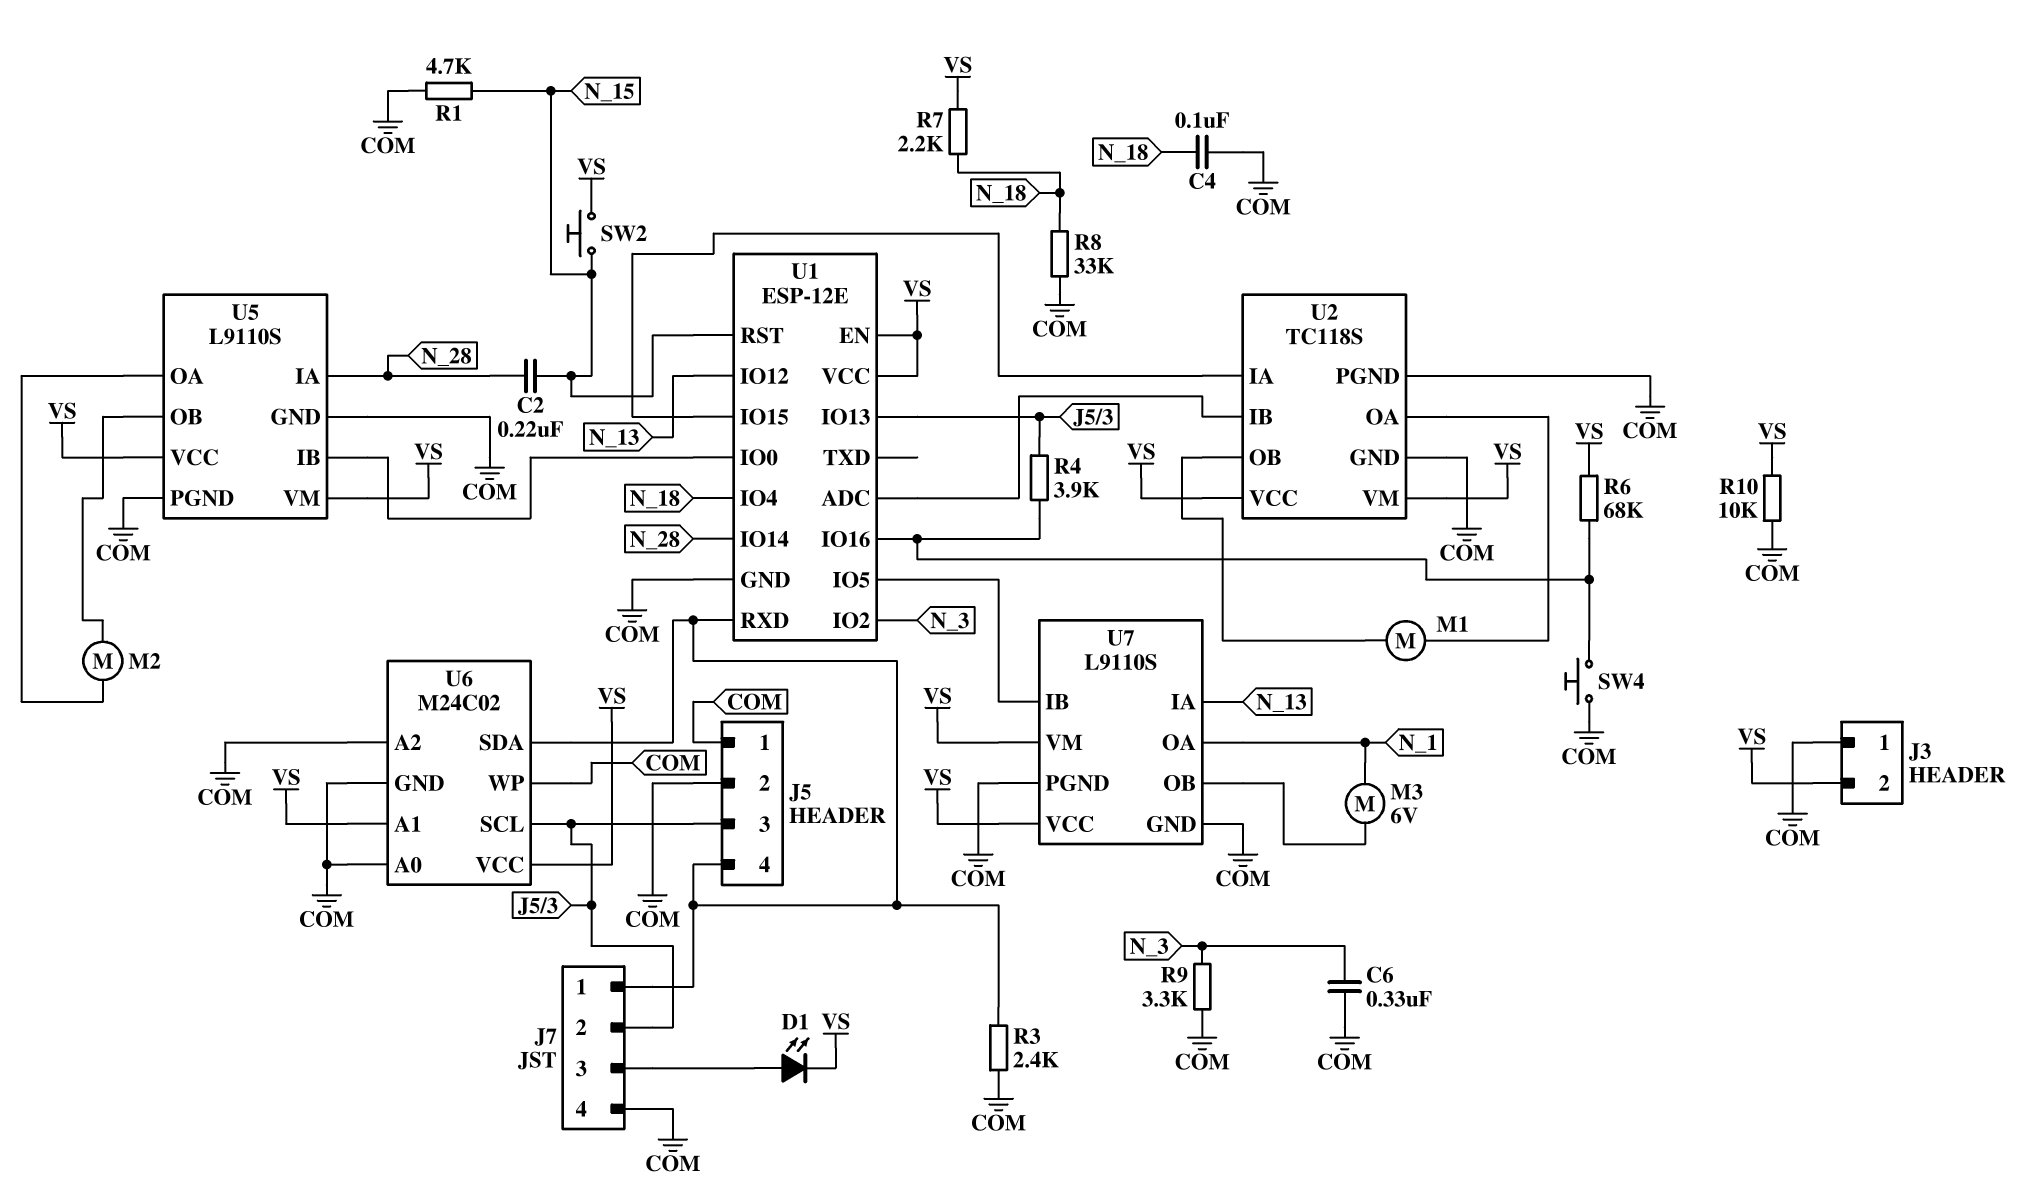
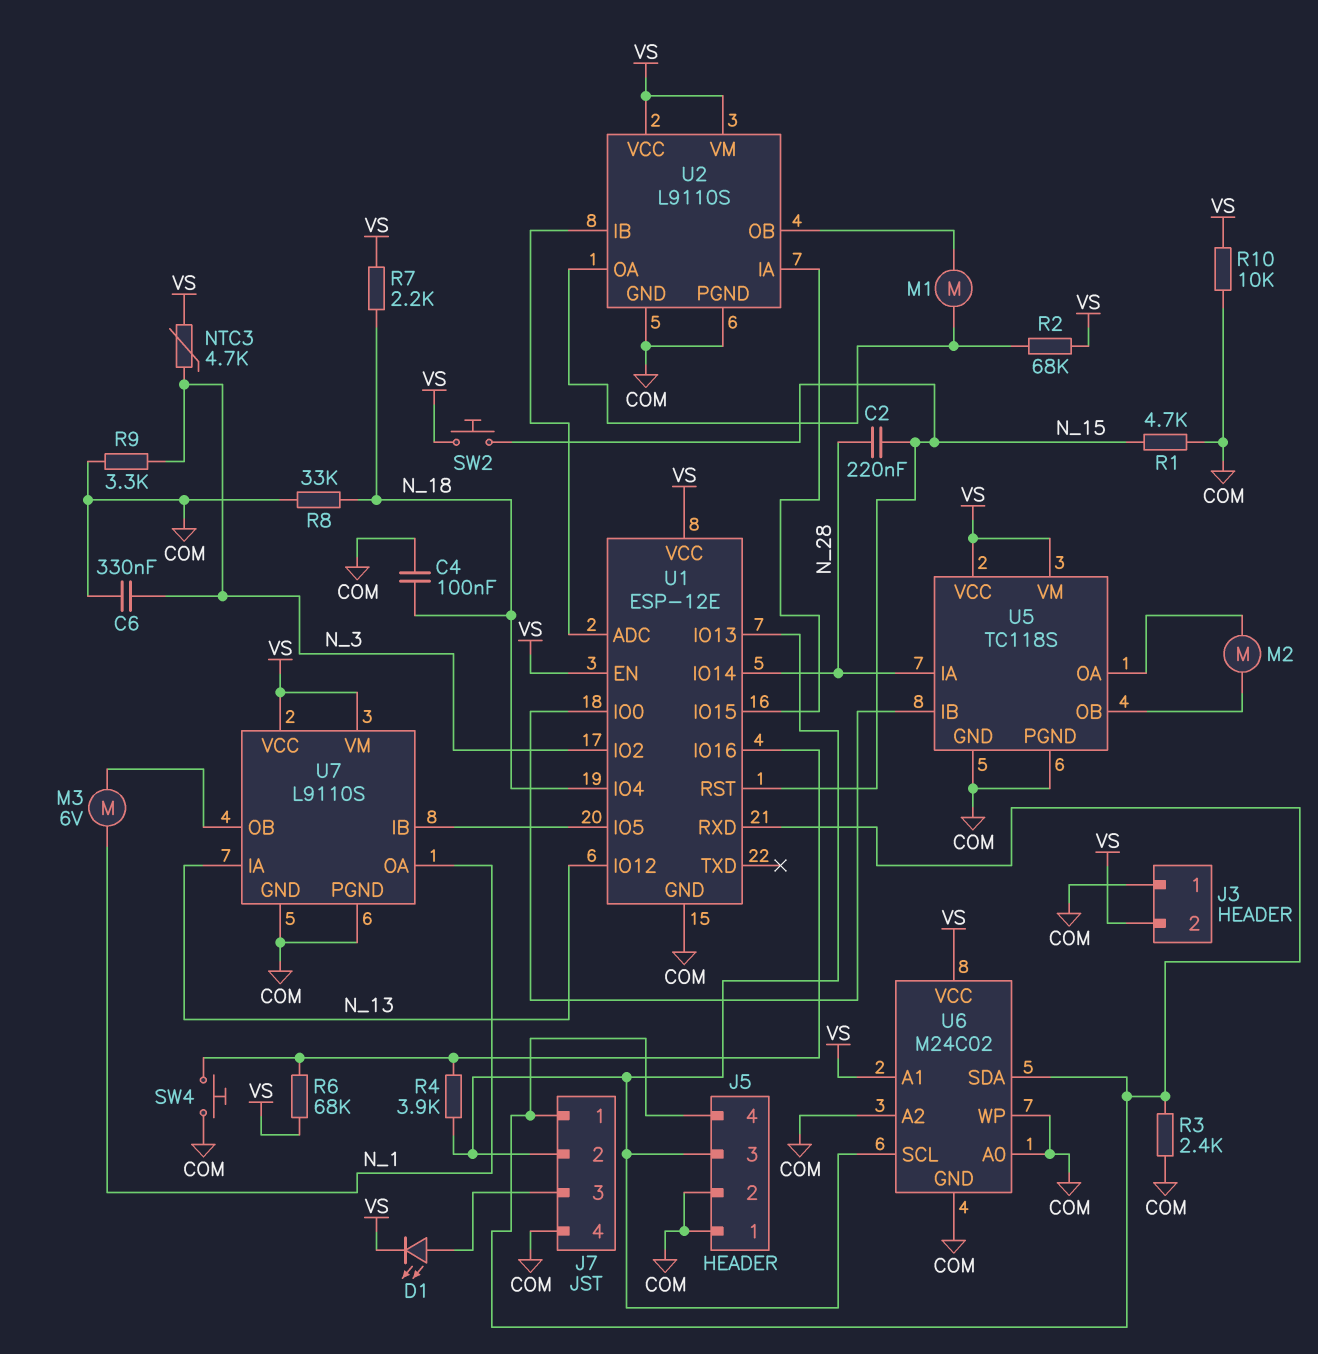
NTC3: none -> 4.7k (N_3, VS)
R2: none -> 68k (U2/OA, VS)
U2: TC118S -> L9110S
U5: L9110S -> TC118S

